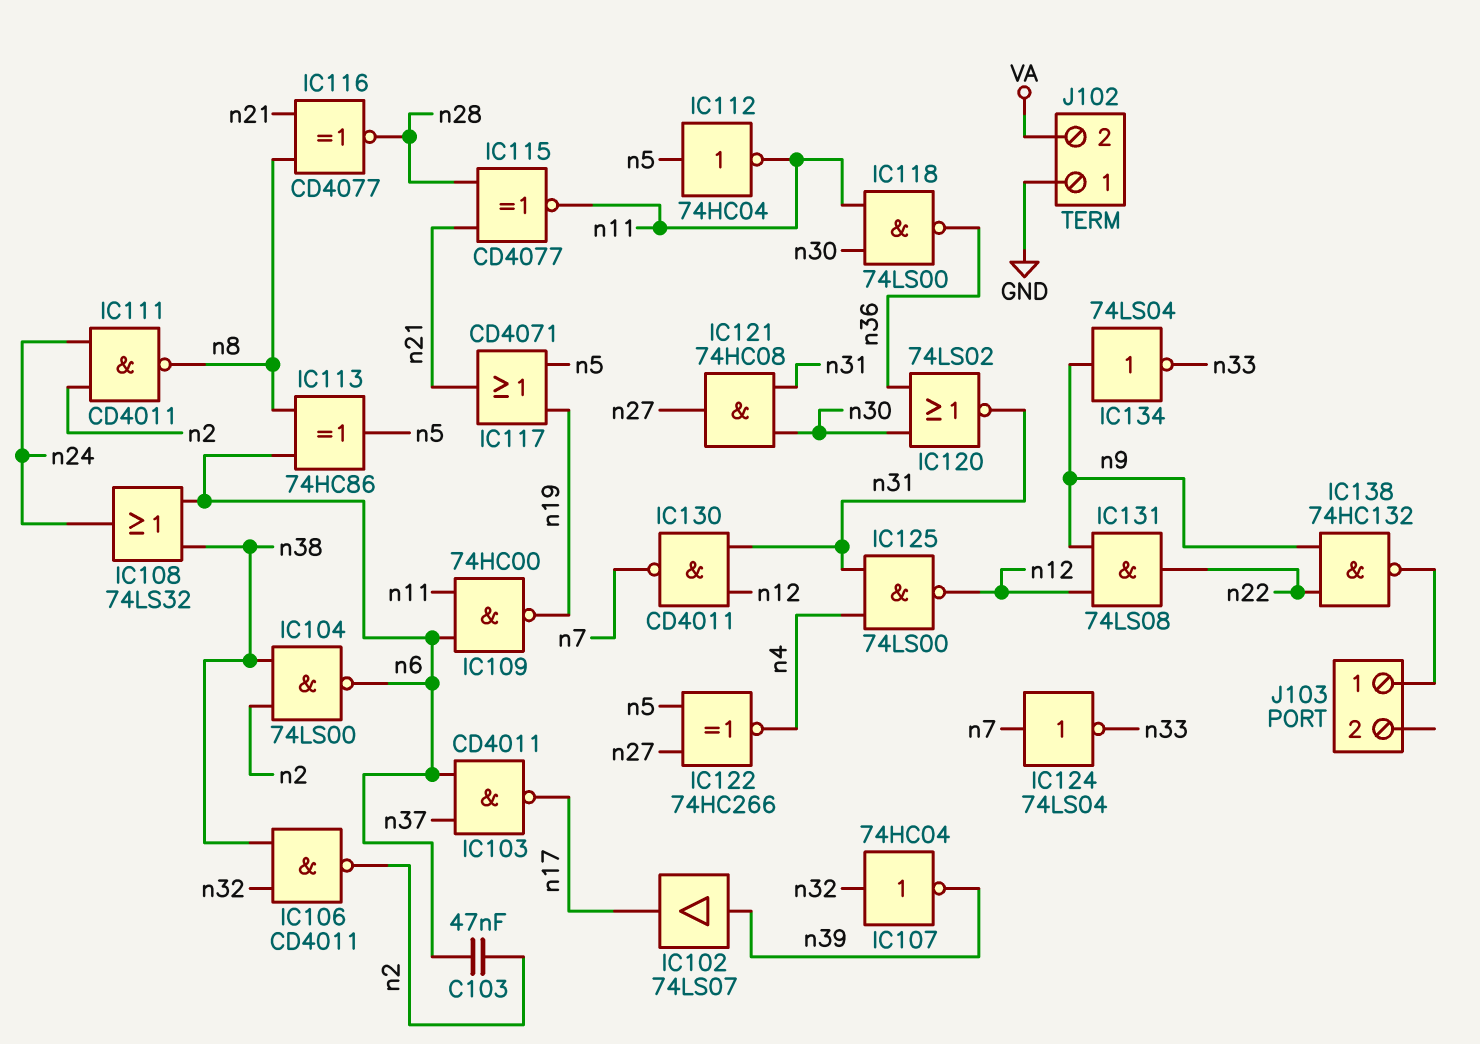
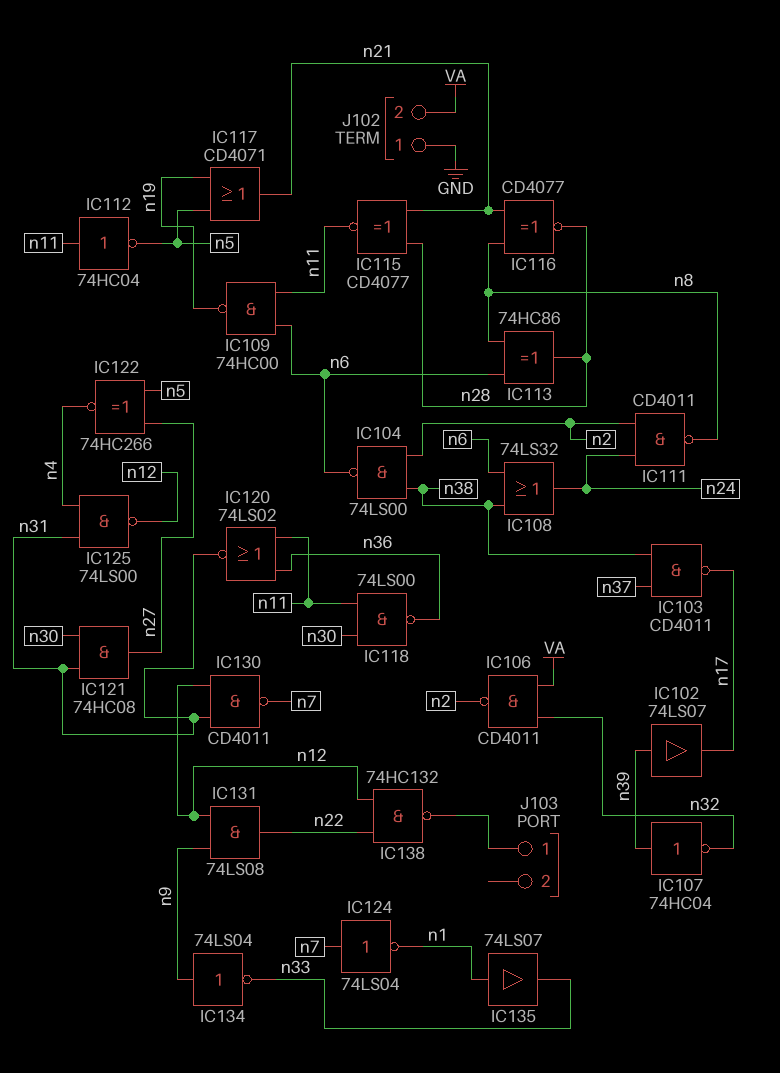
C103: 47nF (n2, n6) -> none
IC103: NAND CD4011 (in n6, in n37, out n17) -> NAND CD4011 (in n37, in n38, out n17)
IC106: NAND CD4011 (in n32, in n38, out n2) -> NAND CD4011 (in VA, in n32, out n2)
IC107: NOT 74HC04 (in n32, out n39) -> NOT 74HC04 (in n39, out n32)
IC112: NOT 74HC04 (in n5, out n11) -> NOT 74HC04 (in n11, out n5)
IC113: XOR 74HC86 (in n6, in n8, out n5) -> XOR 74HC86 (in n6, in n8, out n28)
IC120: NOR 74LS02 (in n30, in n36, out n31) -> NOR 74LS02 (in n11, in n36, out n31)
IC124: NOT 74LS04 (in n7, out n33) -> NOT 74LS04 (in n7, out n1)
IC135: none -> buffer 74LS07 (in n1, out n33)
IC138: NAND 74HC132 (in n9, in n22, out J103/1) -> NAND 74HC132 (in n12, in n22, out J103/1)

